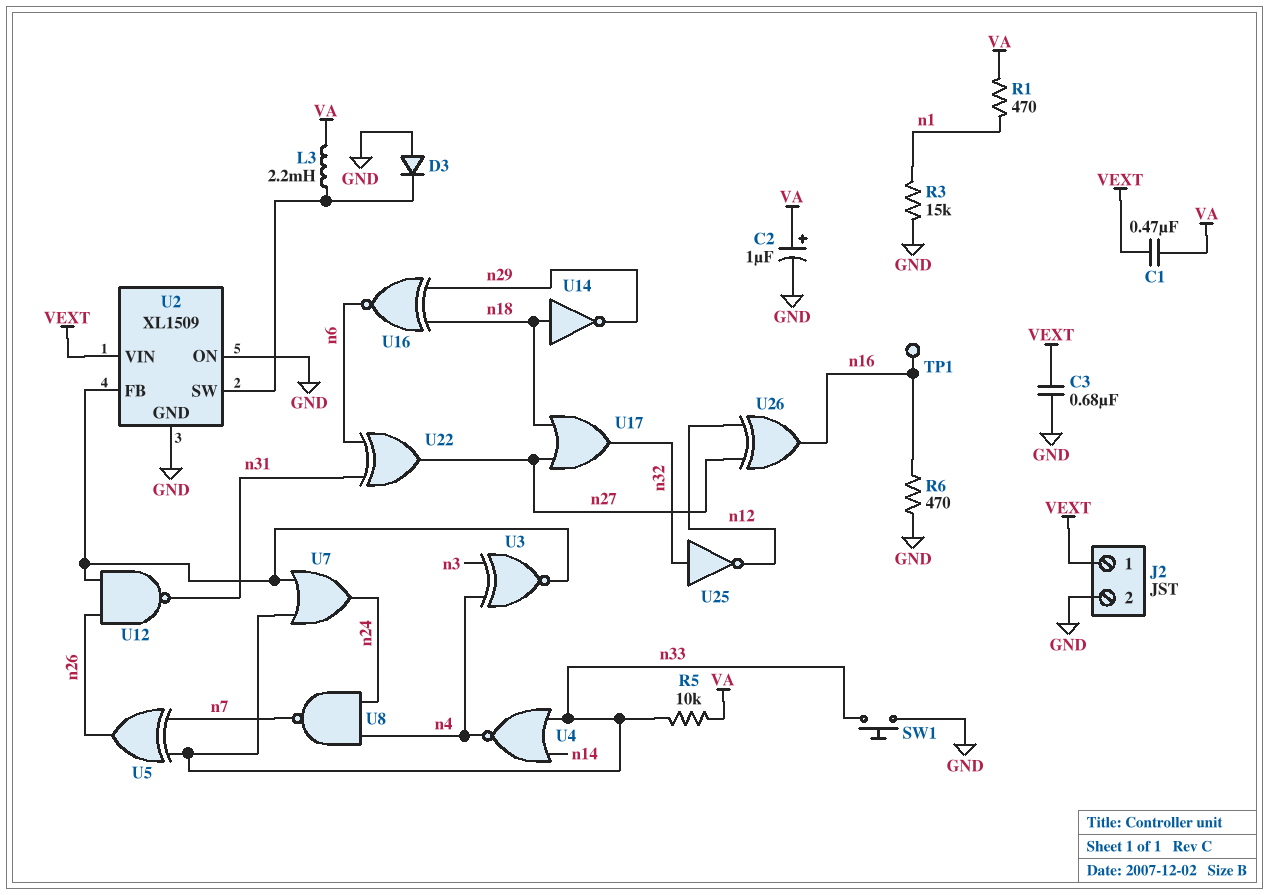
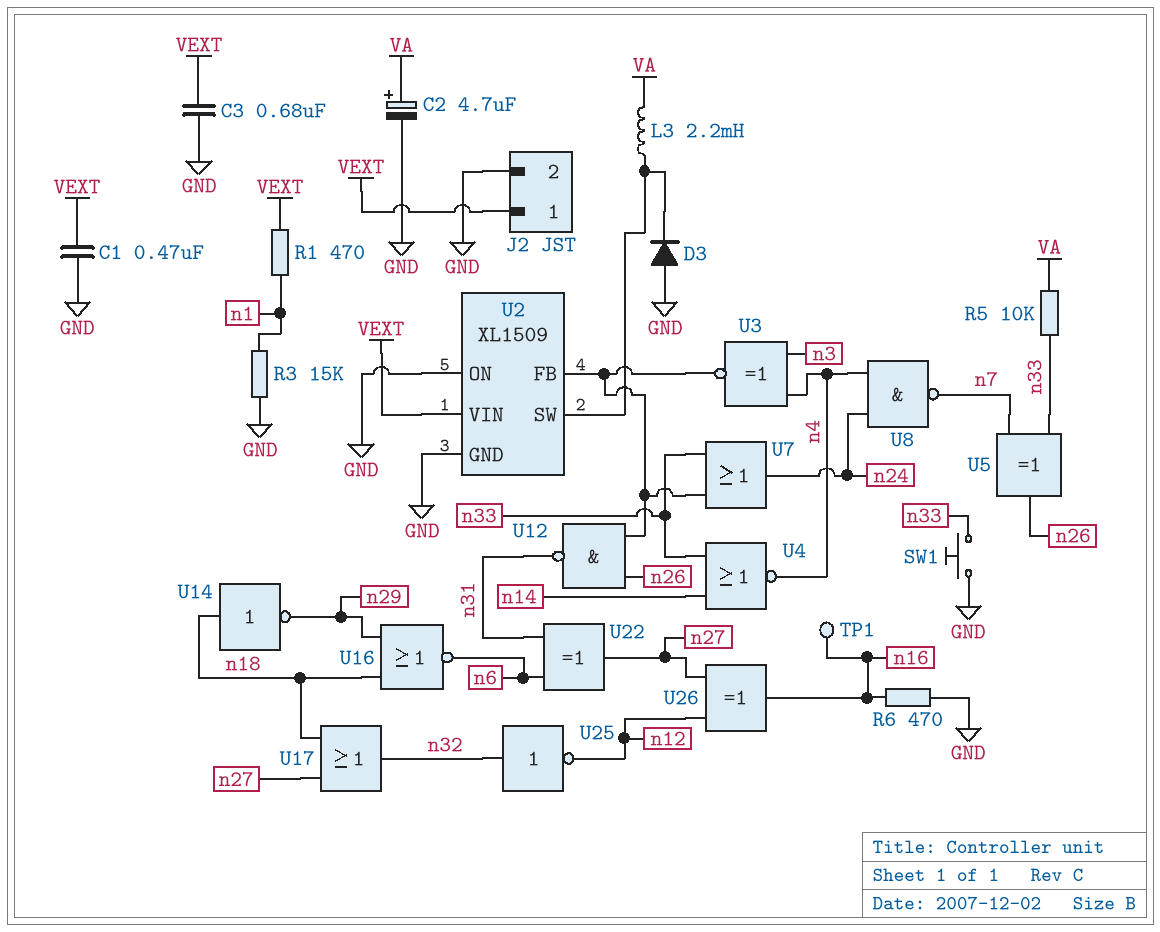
C1: 470nF (VA, VEXT) -> 470nF (GND, VEXT)
C2: 1uF (plus VA, minus GND) -> 4.7uF (plus VA, minus GND)
R1: 470 (VA, n1) -> 470 (VEXT, n1)
U16: XNOR (in n18, in n29, out n6) -> NOR (in n18, in n29, out n6)

